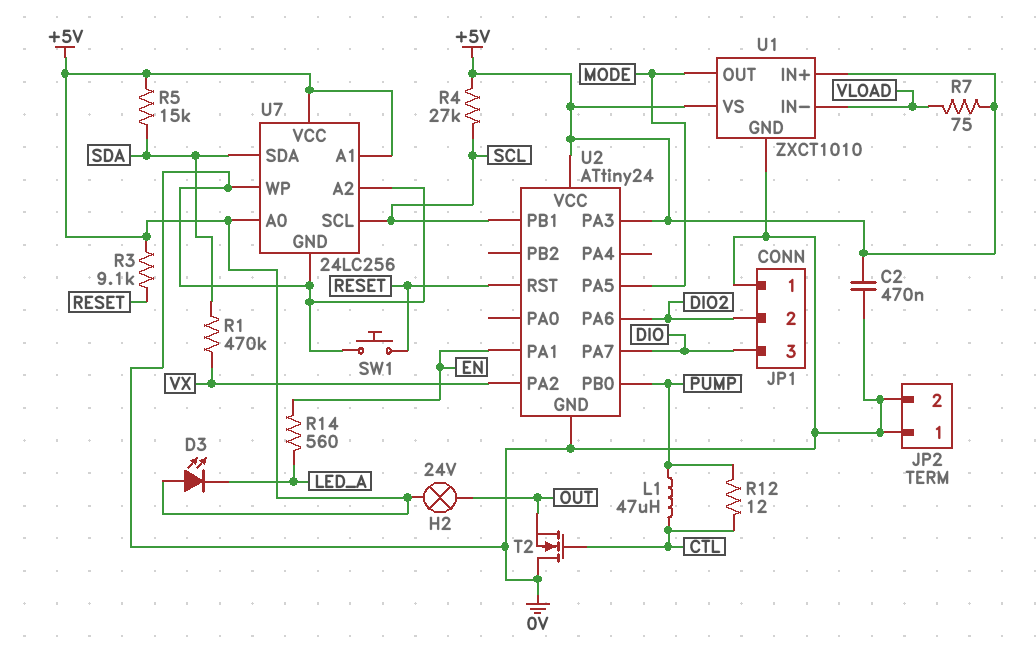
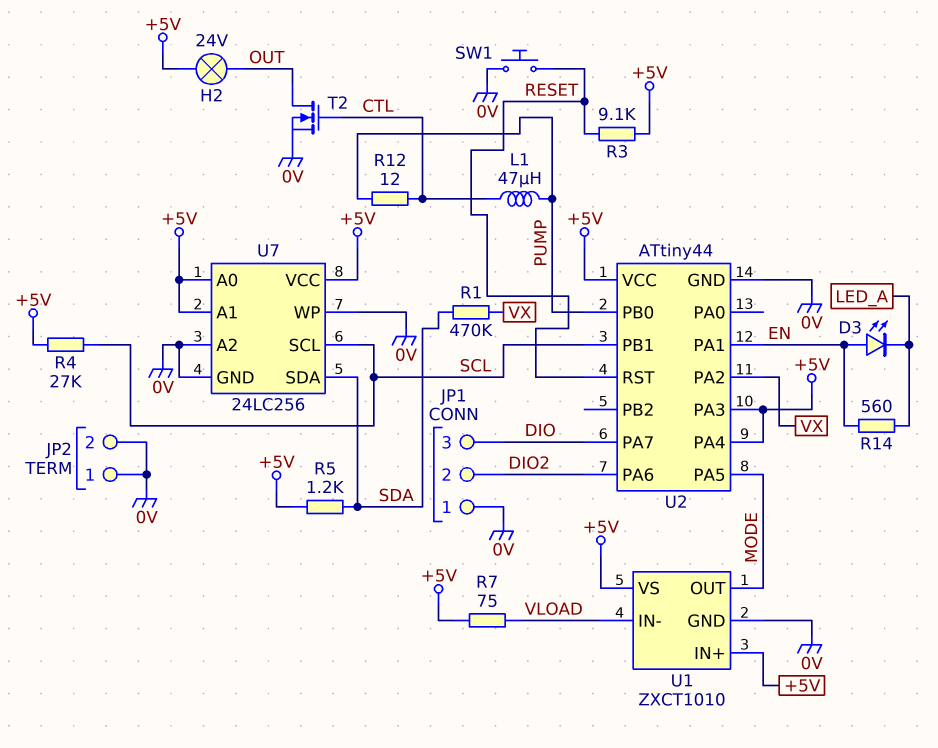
C2: 470nF (+5V, 0V) -> none
D3: LED (A +5V, K LED_A) -> LED (A EN, K LED_A)
R5: 15k (+5V, SDA) -> 1.2k (+5V, SDA)
T2: NMOS (G CTL, D 0V, S OUT) -> NMOS (G CTL, D OUT, S 0V)
U2: ATtiny24 -> ATtiny44
U2 pin PA4: none -> +5V

